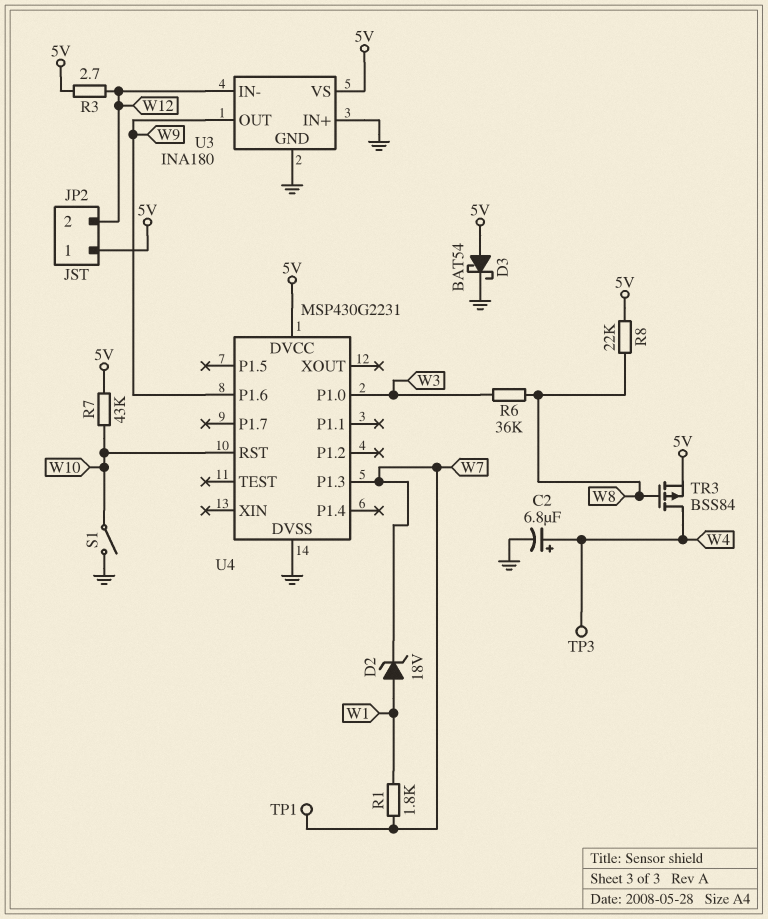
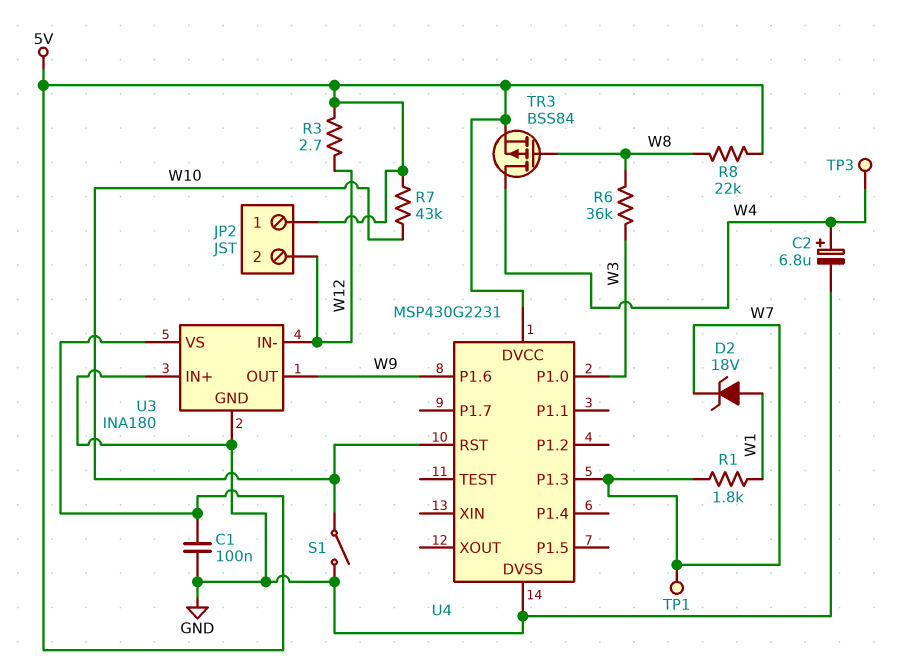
C1: none -> 100nF (5V, GND)
D3: schottky BAT54 (A 5V, K GND) -> none

